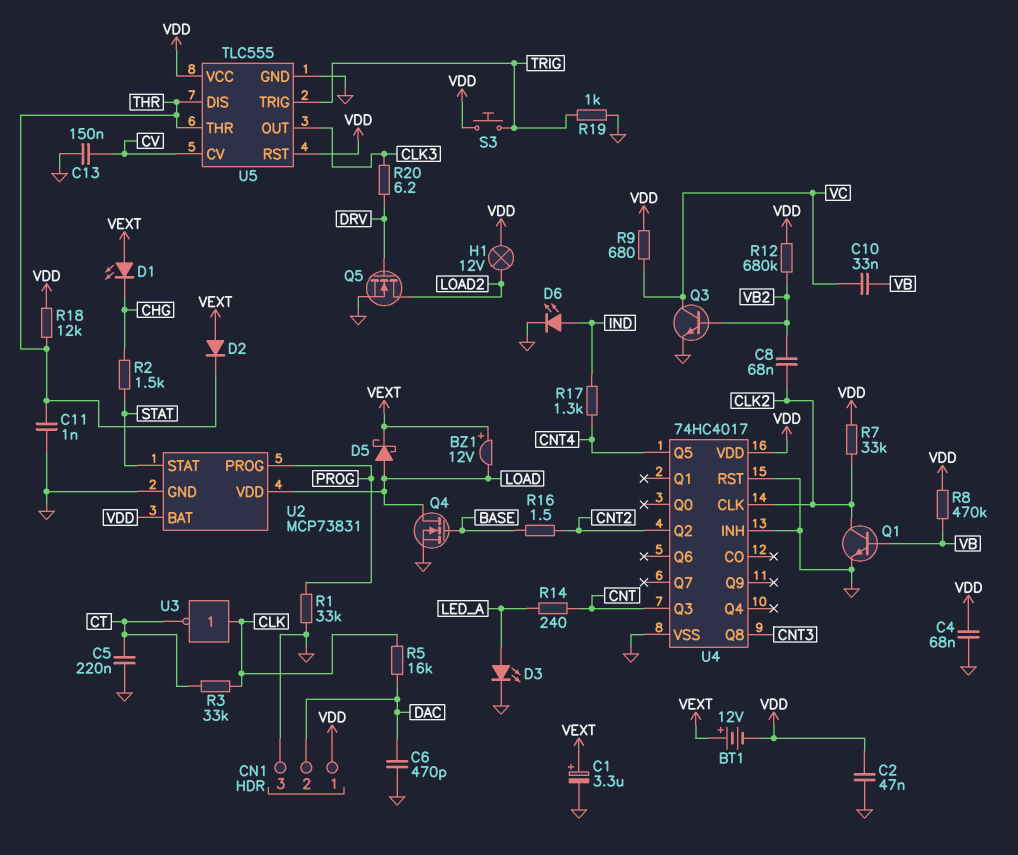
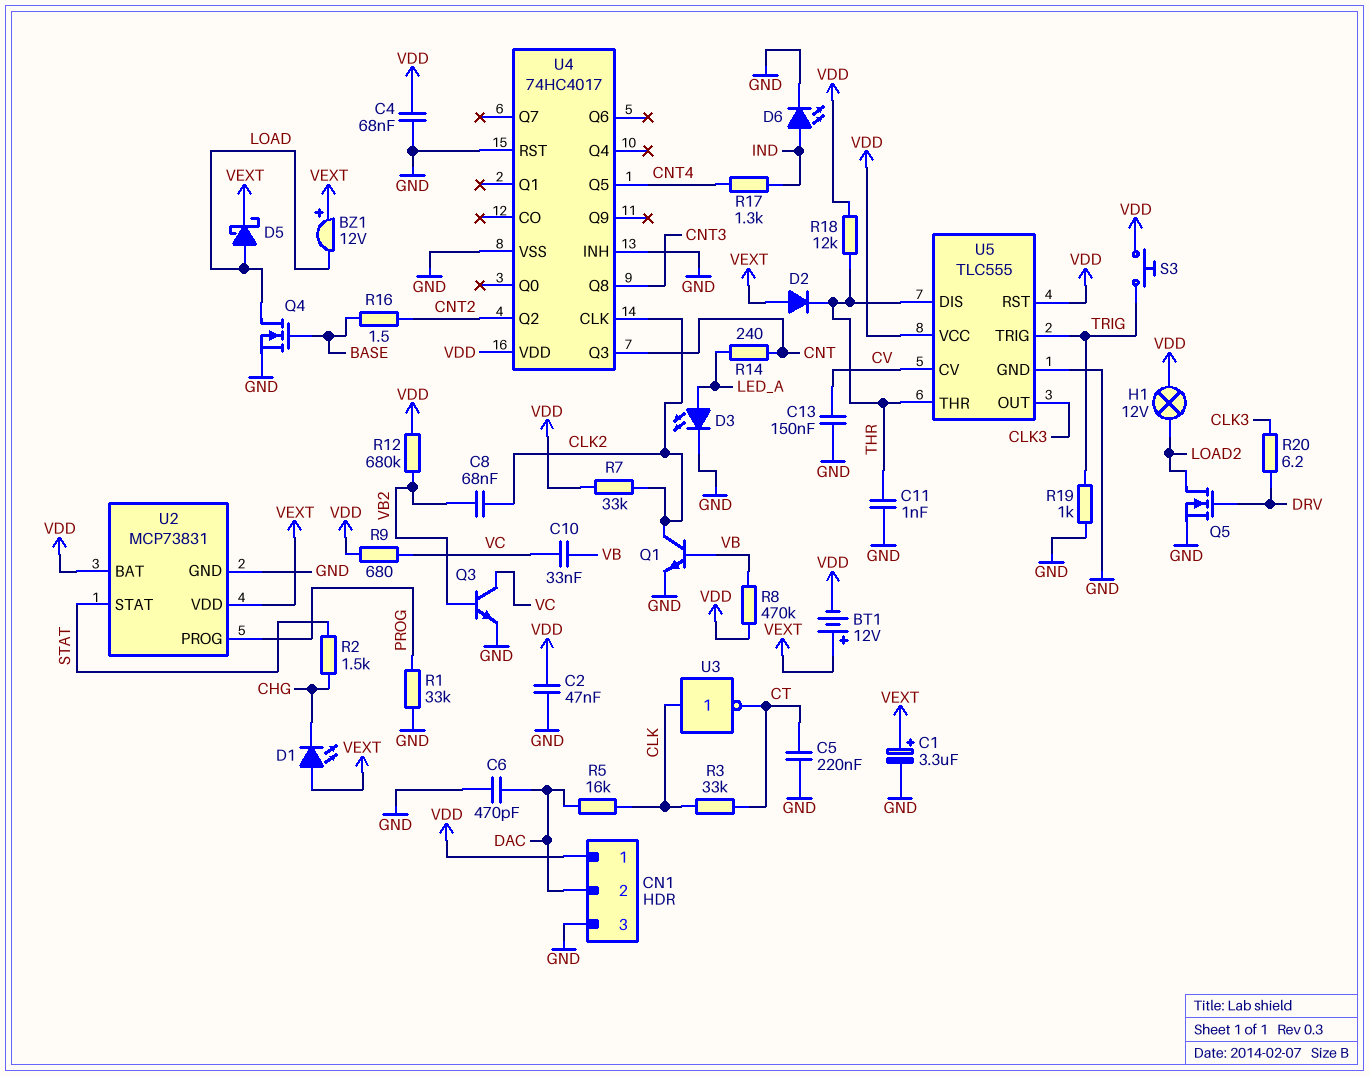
U2 pin VDD: LOAD -> VEXT

